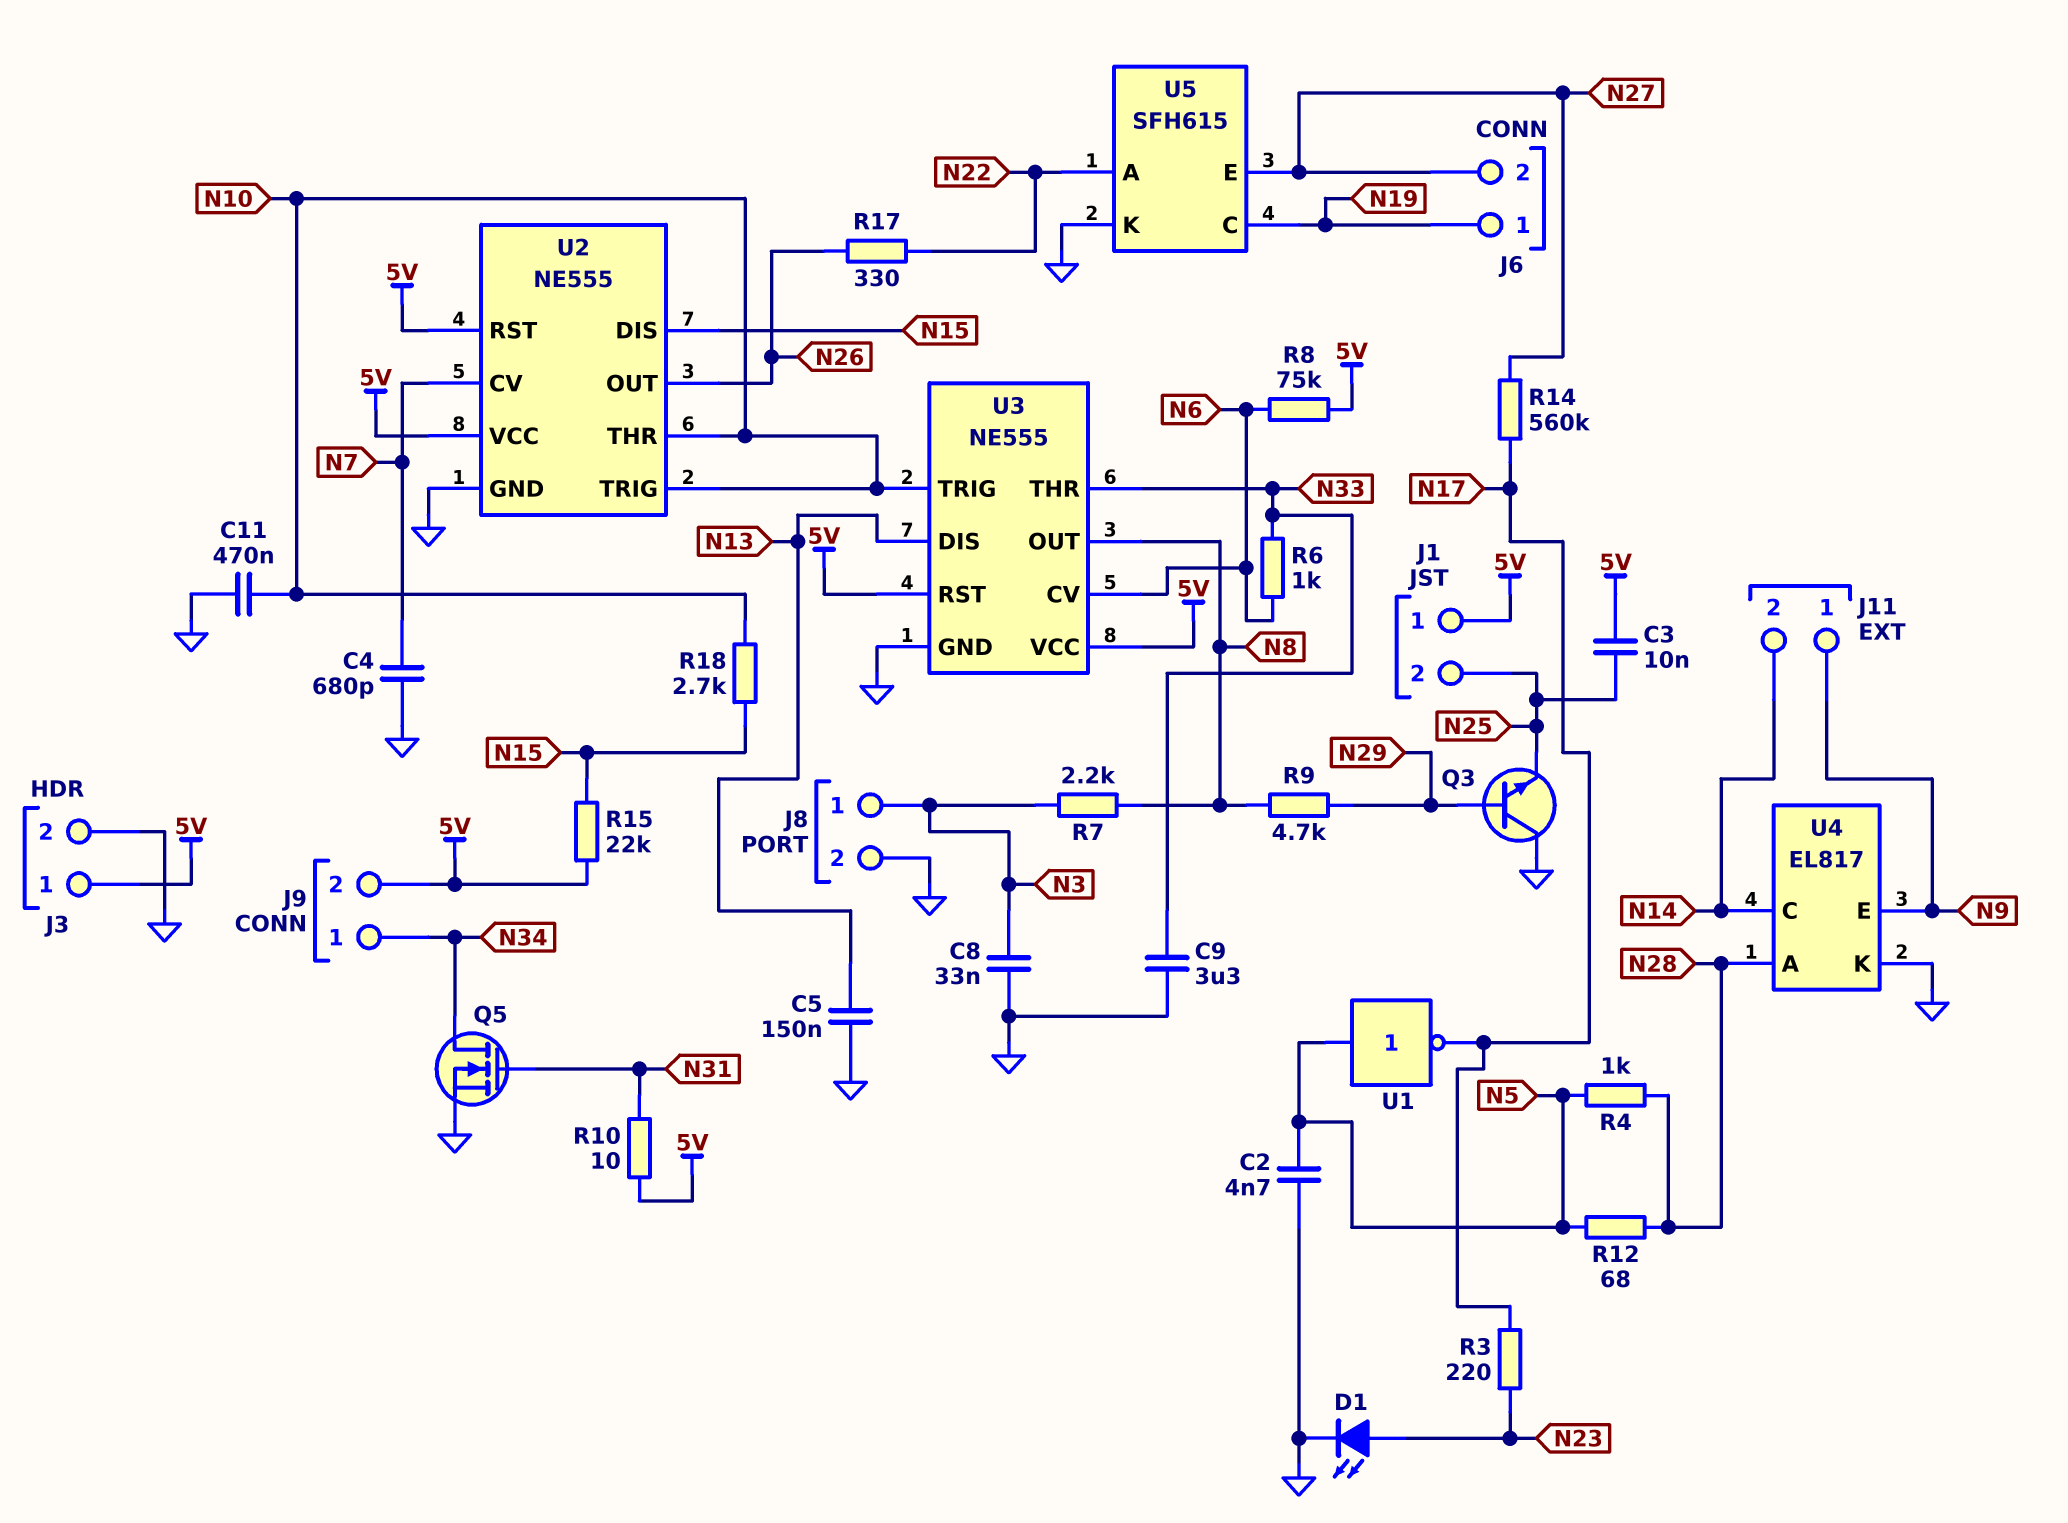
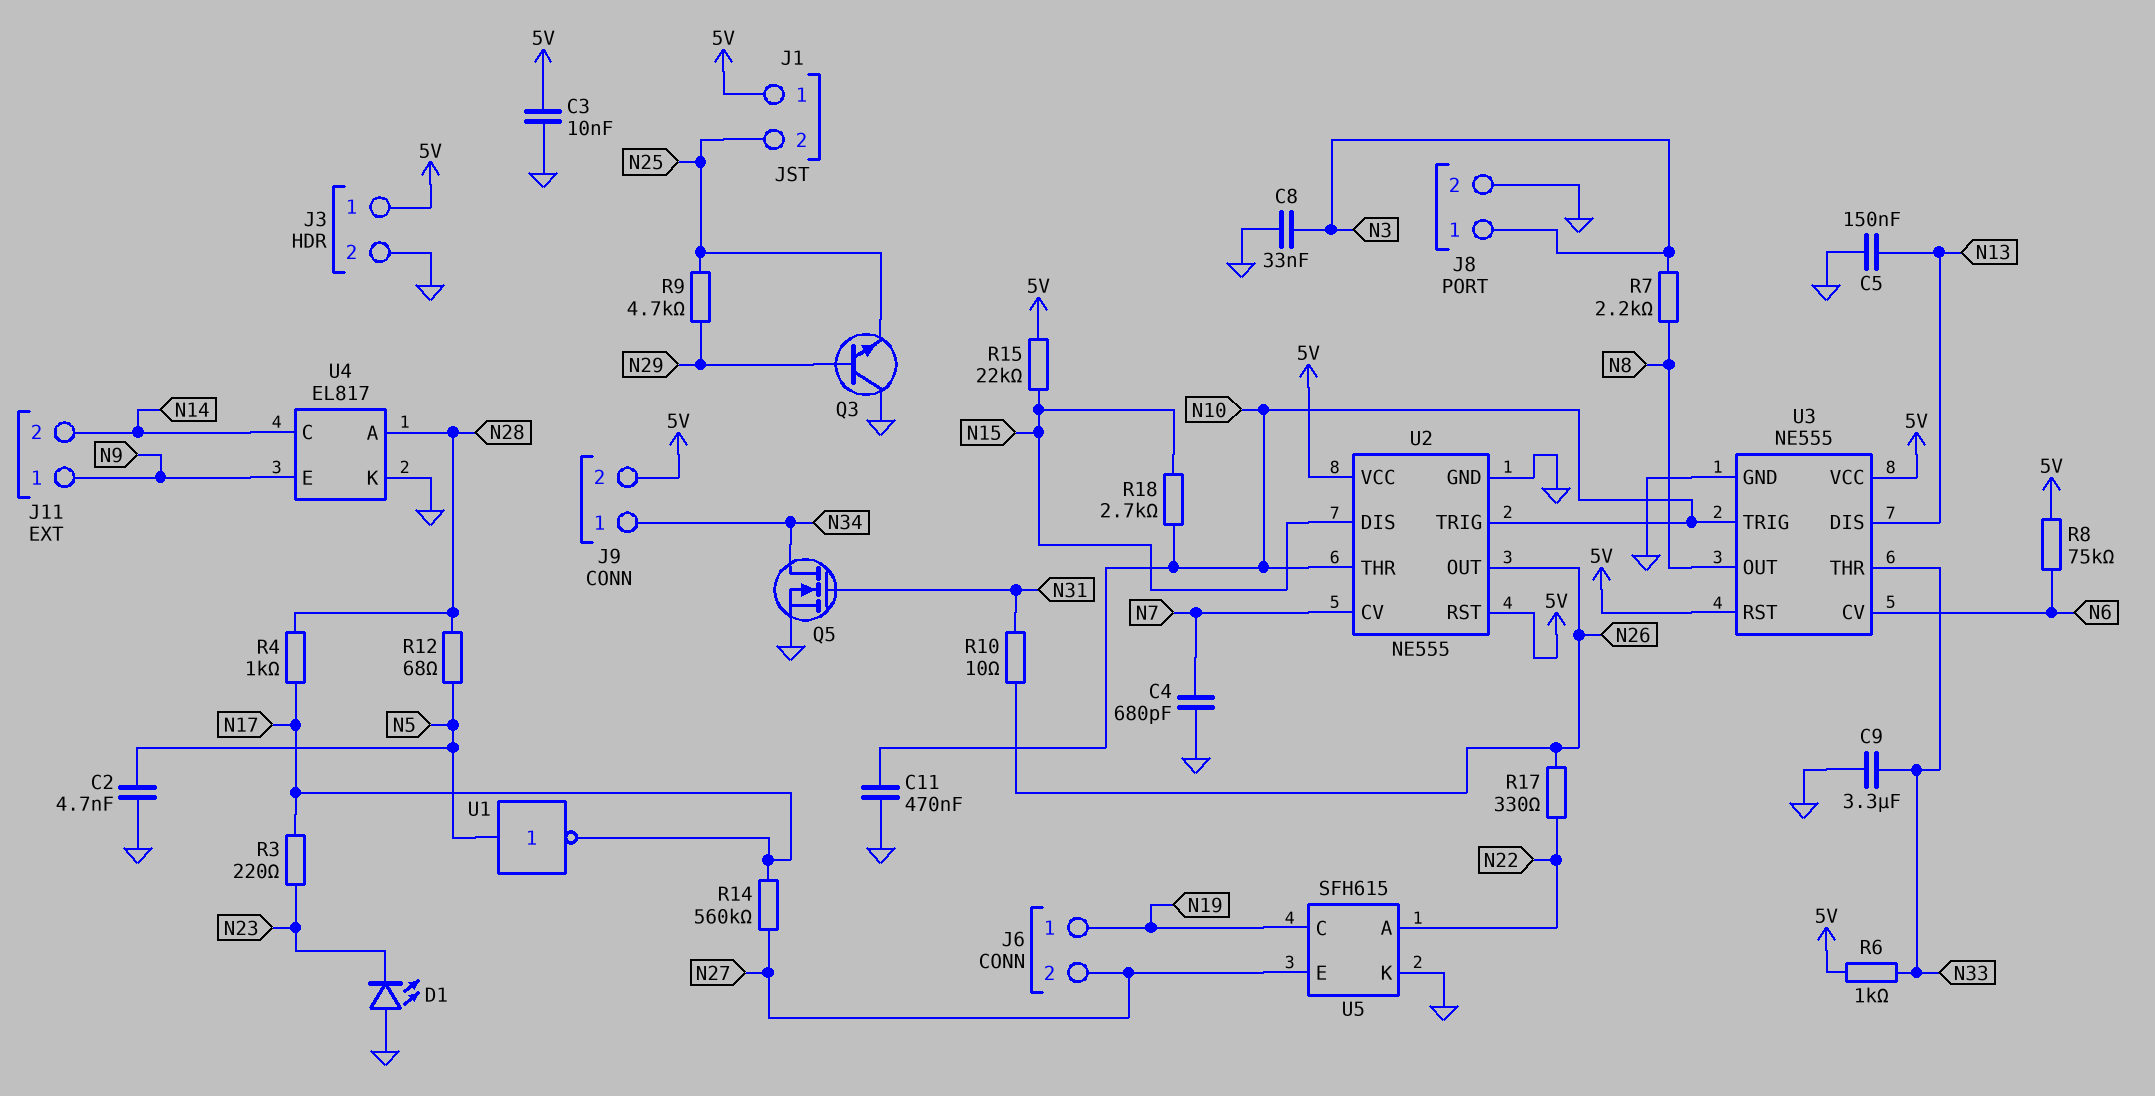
C3: 10nF (5V, N25) -> 10nF (5V, GND)
D1: LED (A N23, K GND) -> LED (A GND, K N23)
R4: 1k (N5, N28) -> 1k (N17, N28)
R6: 1k (N6, N33) -> 1k (5V, N33)
R9: 4.7k (N8, N29) -> 4.7k (N25, N29)
R10: 10 (5V, N31) -> 10 (N26, N31)

